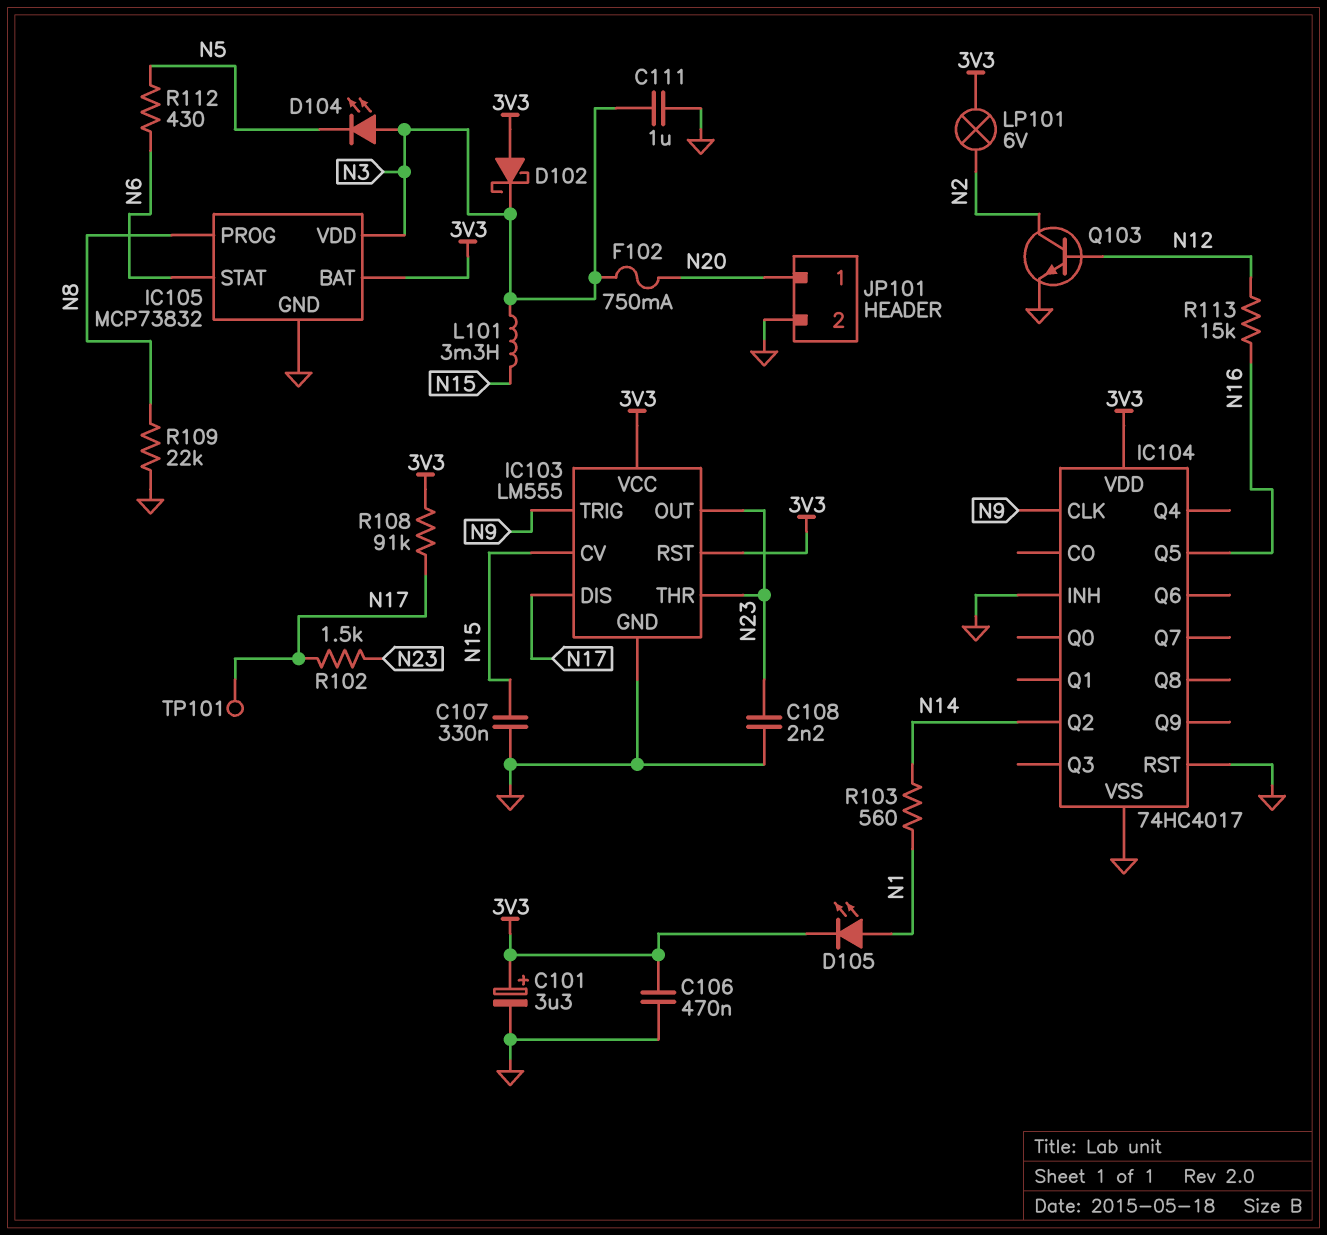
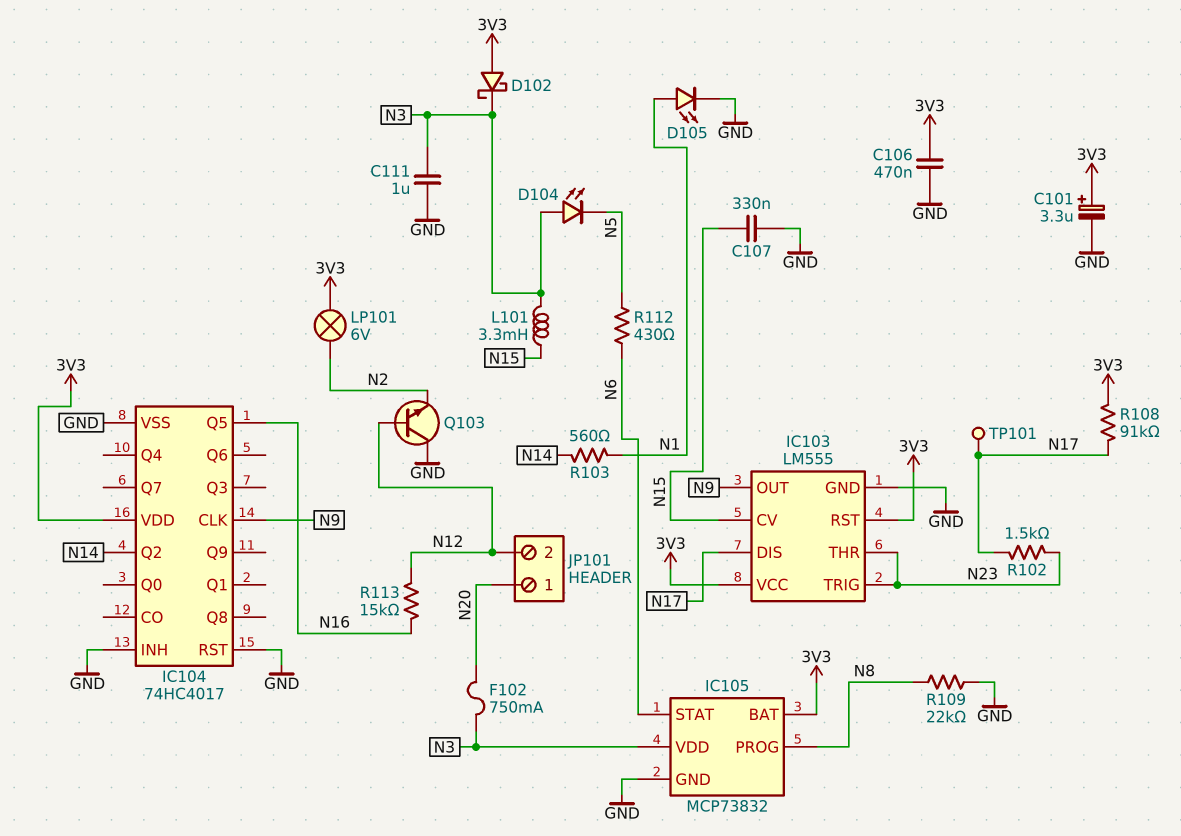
C108: 2.2nF (GND, N23) -> none
D105: LED (A N1, K 3V3) -> LED (A N1, K GND)
IC103 pin OUT: N23 -> N9
IC103 pin TRIG: N9 -> N23
JP101 pin 2: GND -> N12
Q103: NPN (B N12, C N2, E GND) -> NPN (B N12, C GND, E N2)

